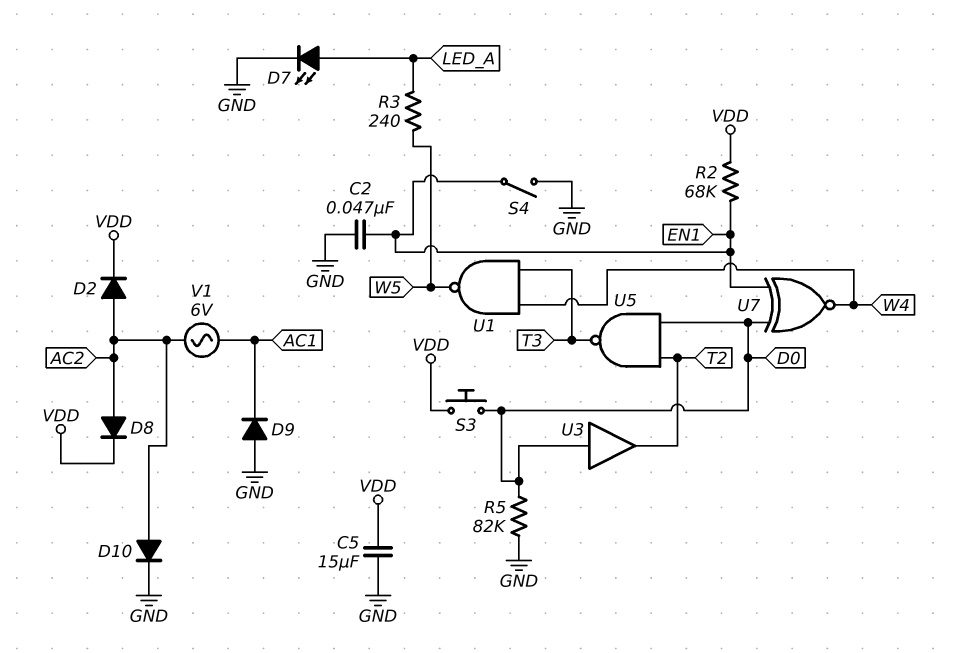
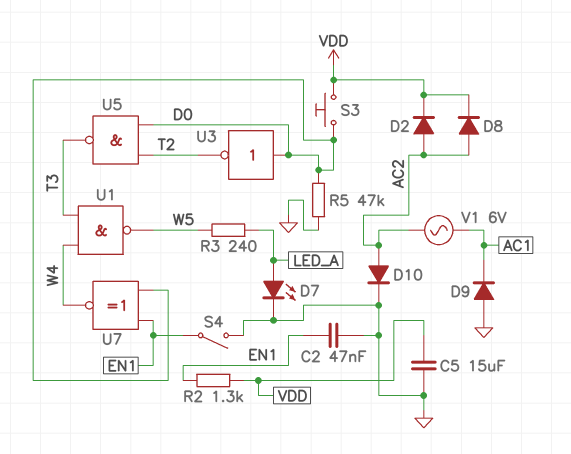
R2: 68k (EN1, VDD) -> 1.3k (EN1, VDD)
R5: 82k (D0, GND) -> 47k (D0, GND)
U3: buffer (in D0, out T2) -> NOT (in D0, out T2)

